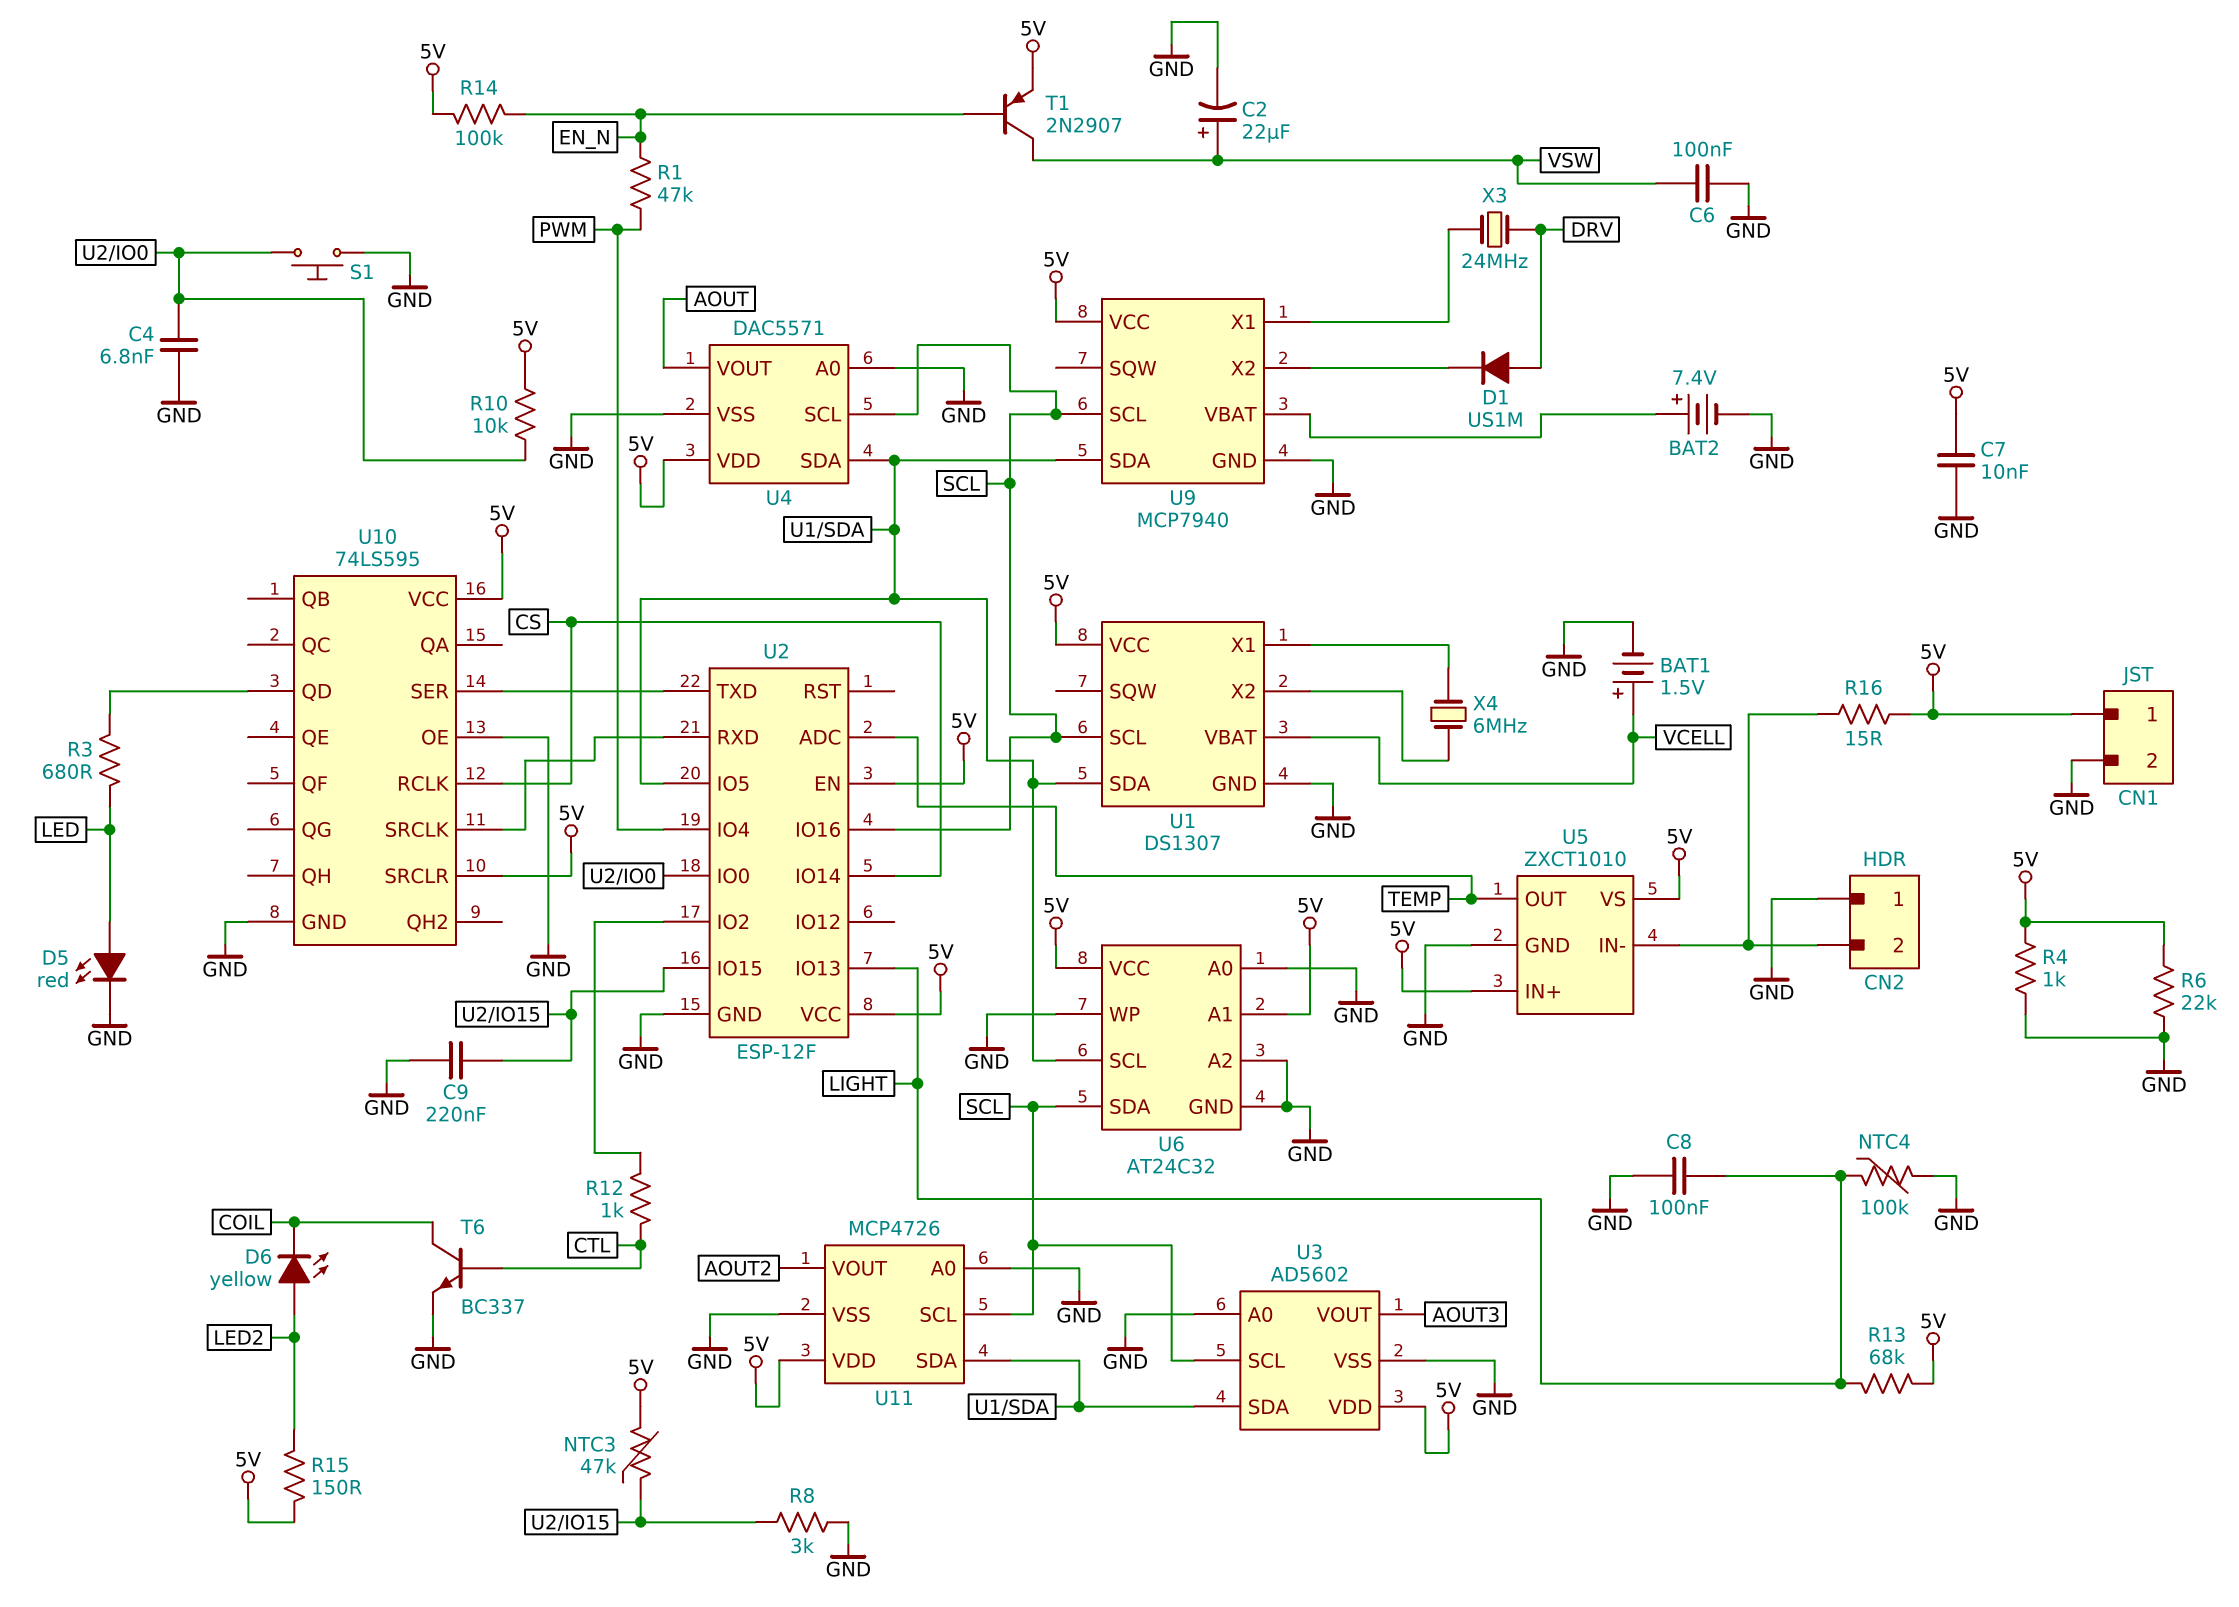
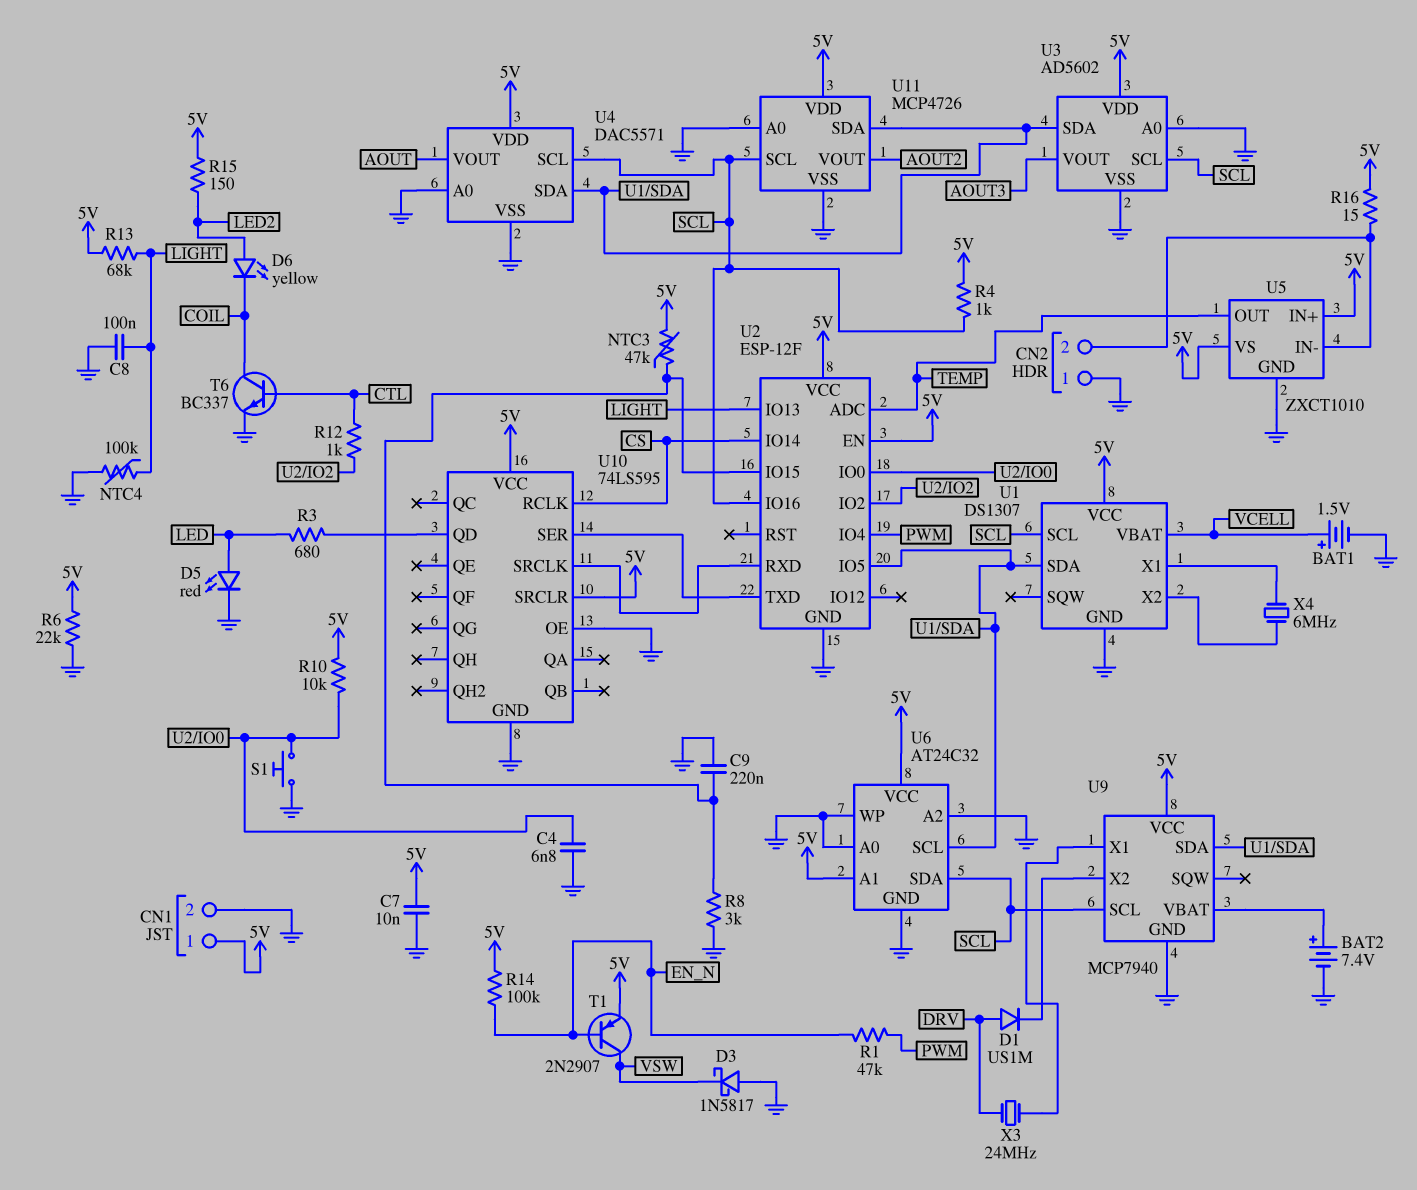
C2: 22uF (plus VSW, minus GND) -> none
C6: 100nF (GND, VSW) -> none
D3: none -> schottky 1N5817 (A GND, K VSW)
R4: 1k (5V, GND) -> 1k (5V, SCL)

